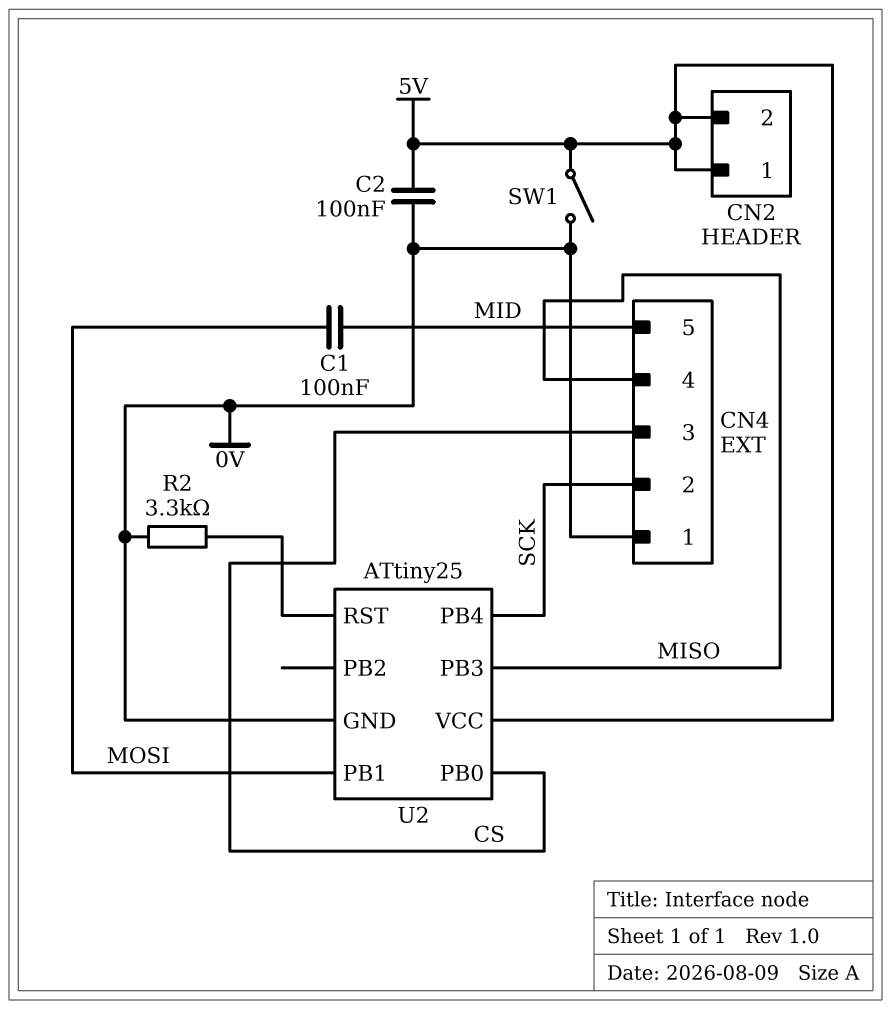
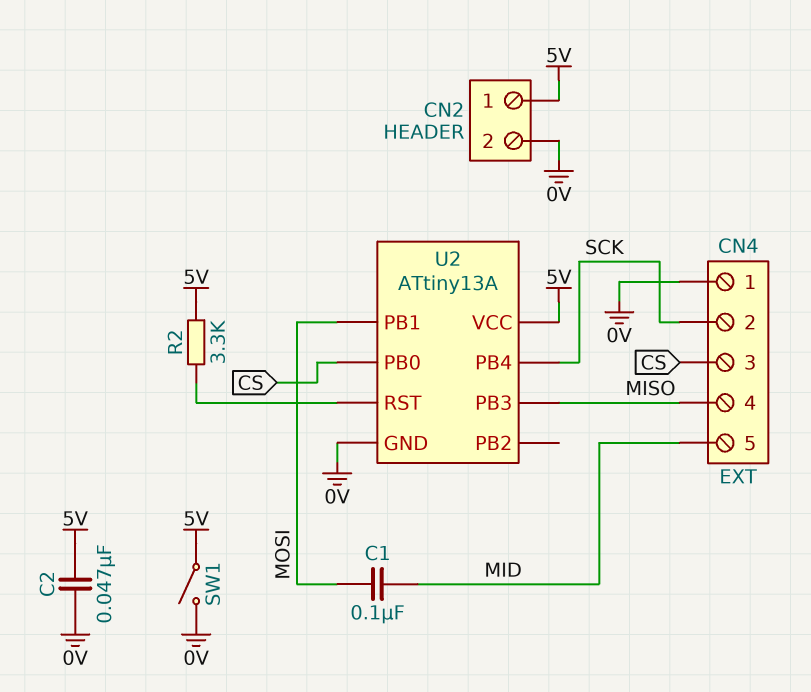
C2: 100nF (0V, 5V) -> 47nF (0V, 5V)
CN2 pin 2: 5V -> 0V
R2: 3.3k (0V, U2/RST) -> 3.3k (5V, U2/RST)
U2: ATtiny25 -> ATtiny13A

